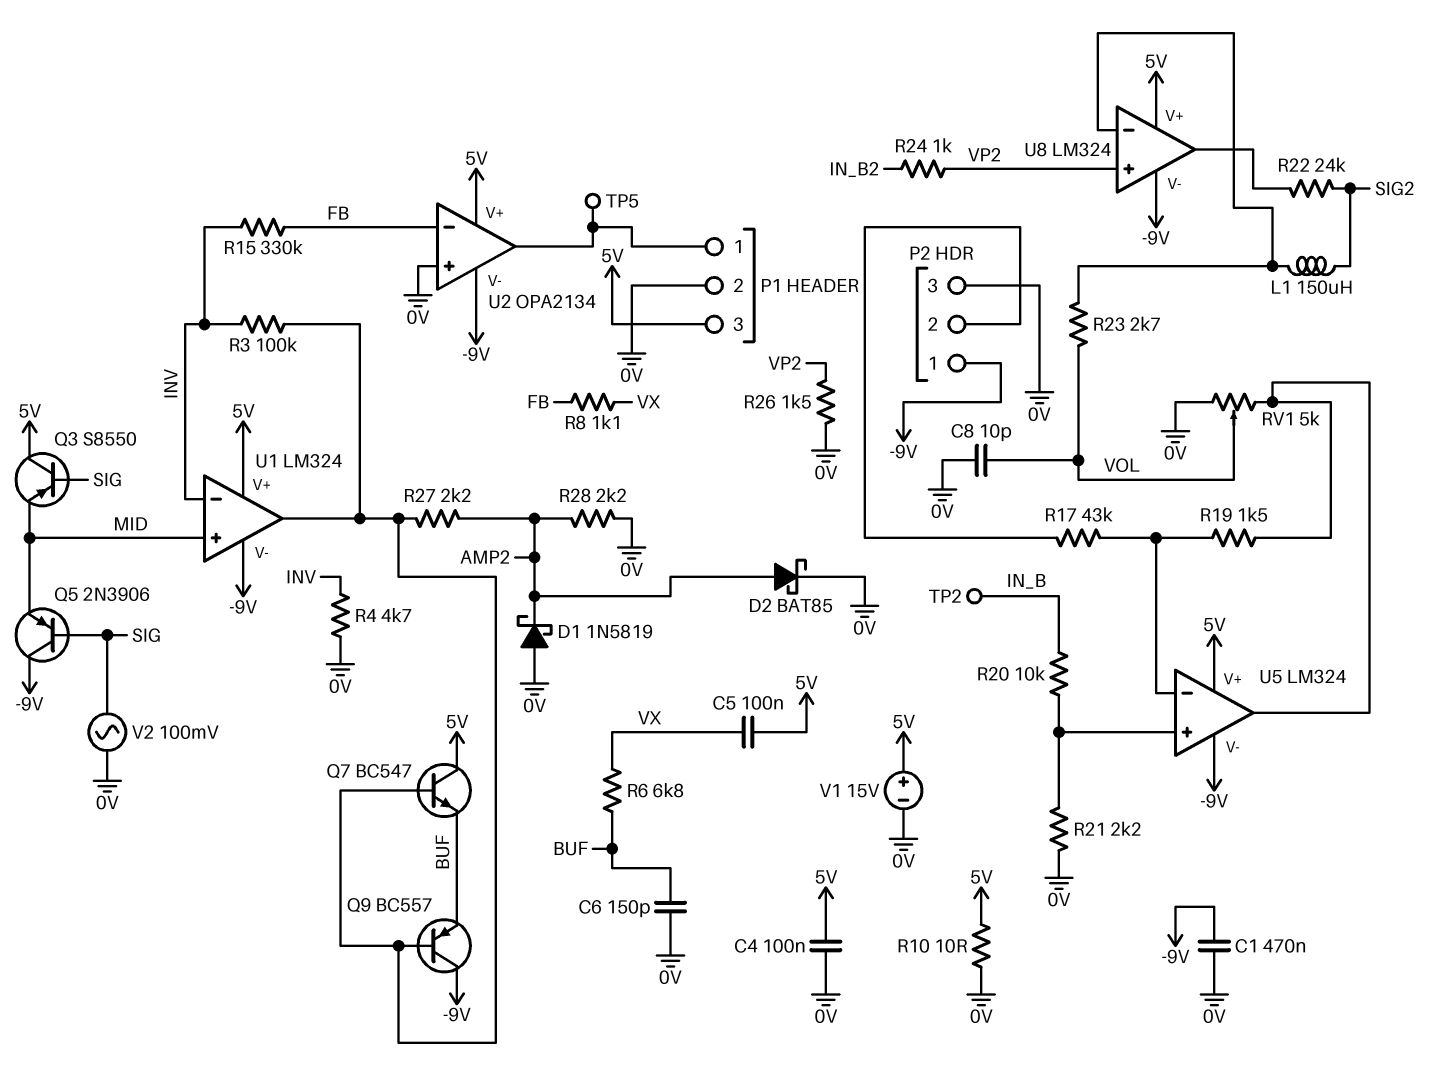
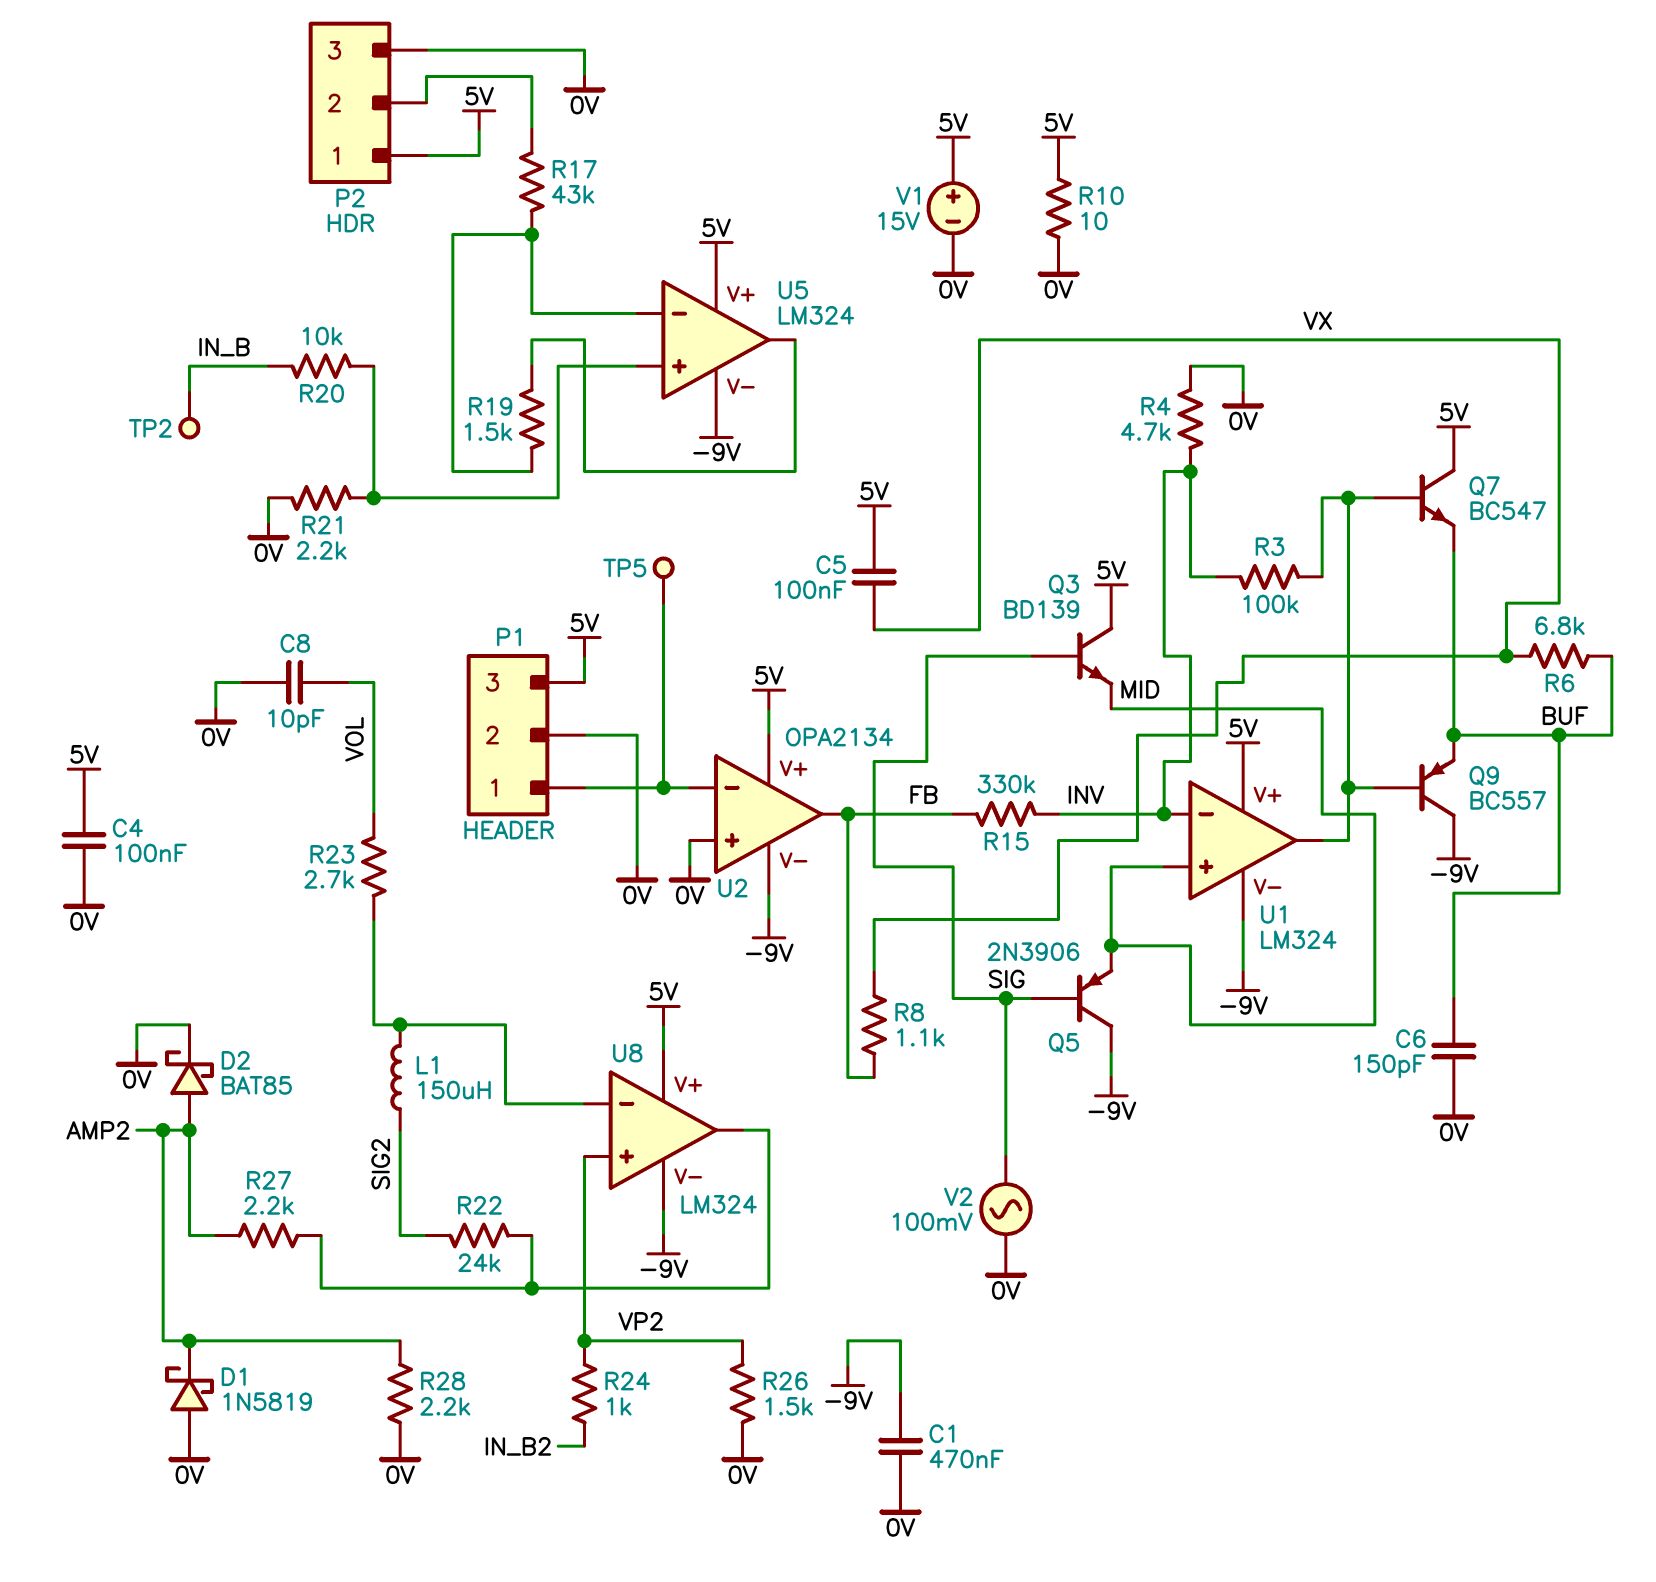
P2 pin 1: -9V -> 5V
Q3: PNP S8550 (B SIG, C 5V, E MID) -> NPN BD139 (B SIG, C 5V, E MID)
R27: 2.2k (AMP2, U1/out) -> 2.2k (AMP2, U8/out)
RV1: 5k (0V, U5/out, wiper VOL) -> none
U2 pin in-: FB -> P1/1
U2 pin out: P1/1 -> FB

